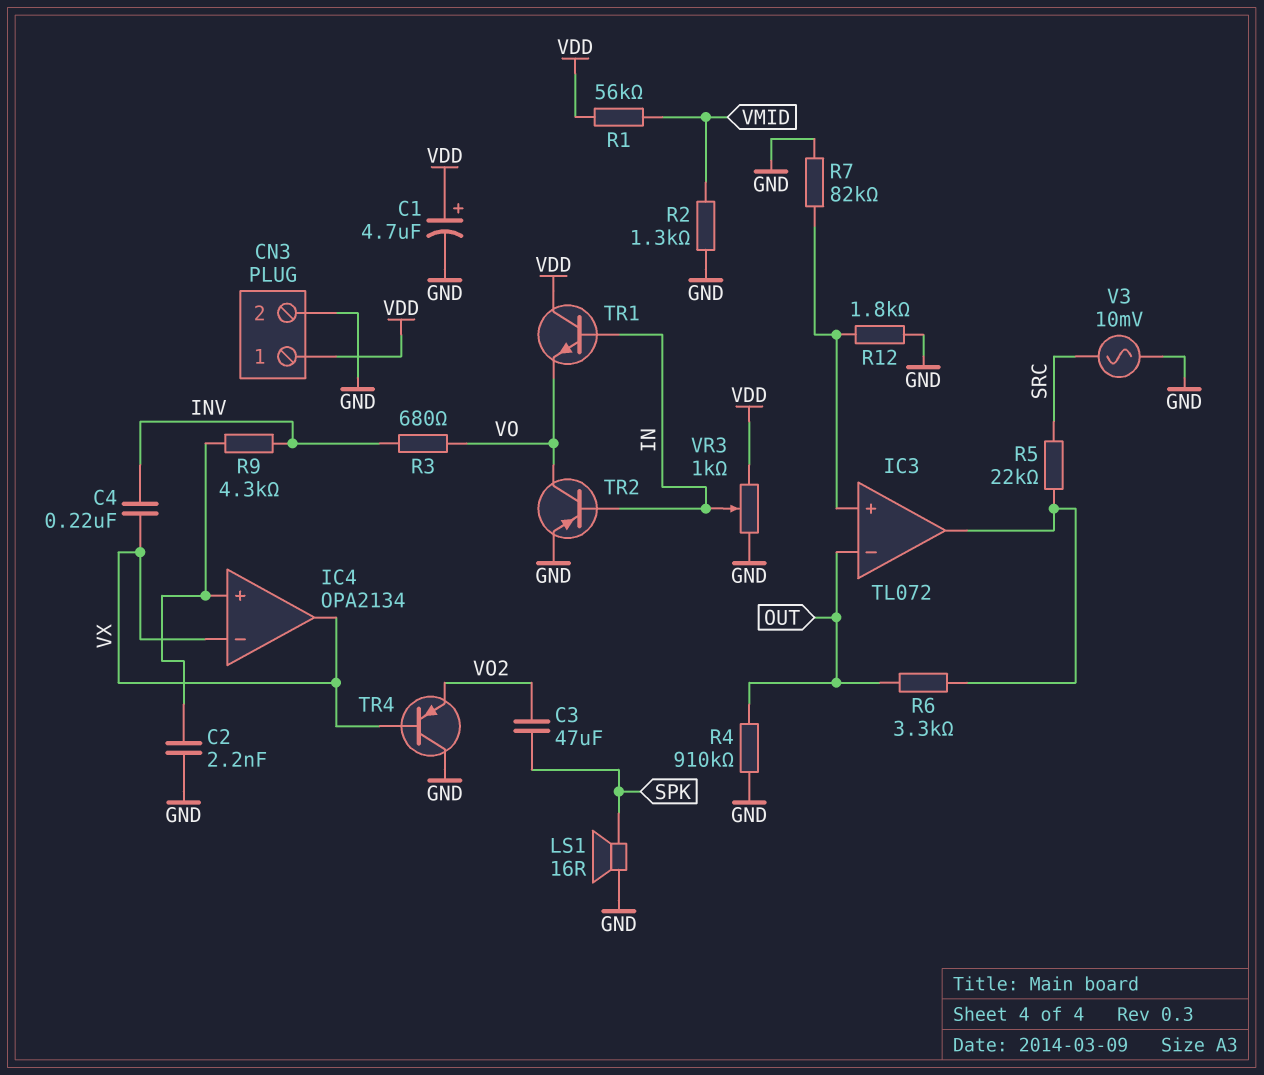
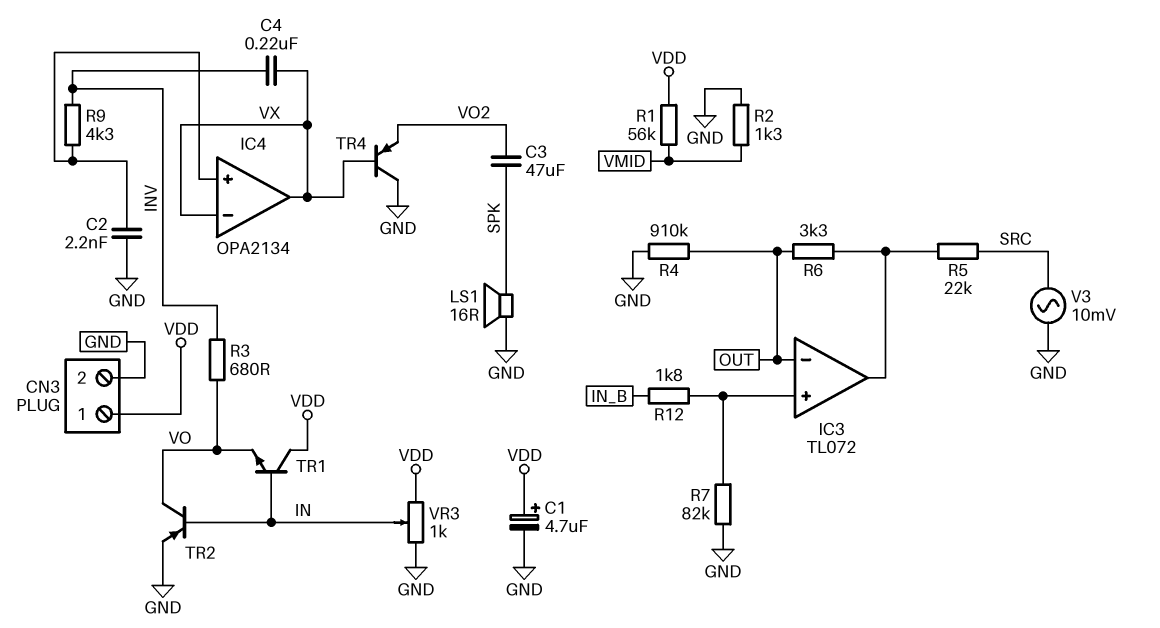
R12: 1.8k (GND, IC3/in+) -> 1.8k (IC3/in+, IN_B)

